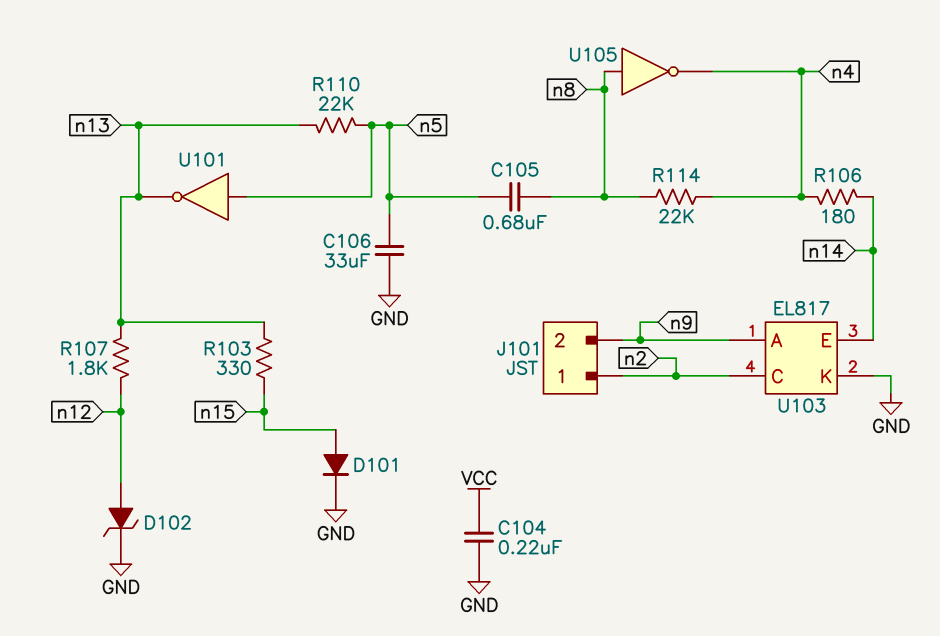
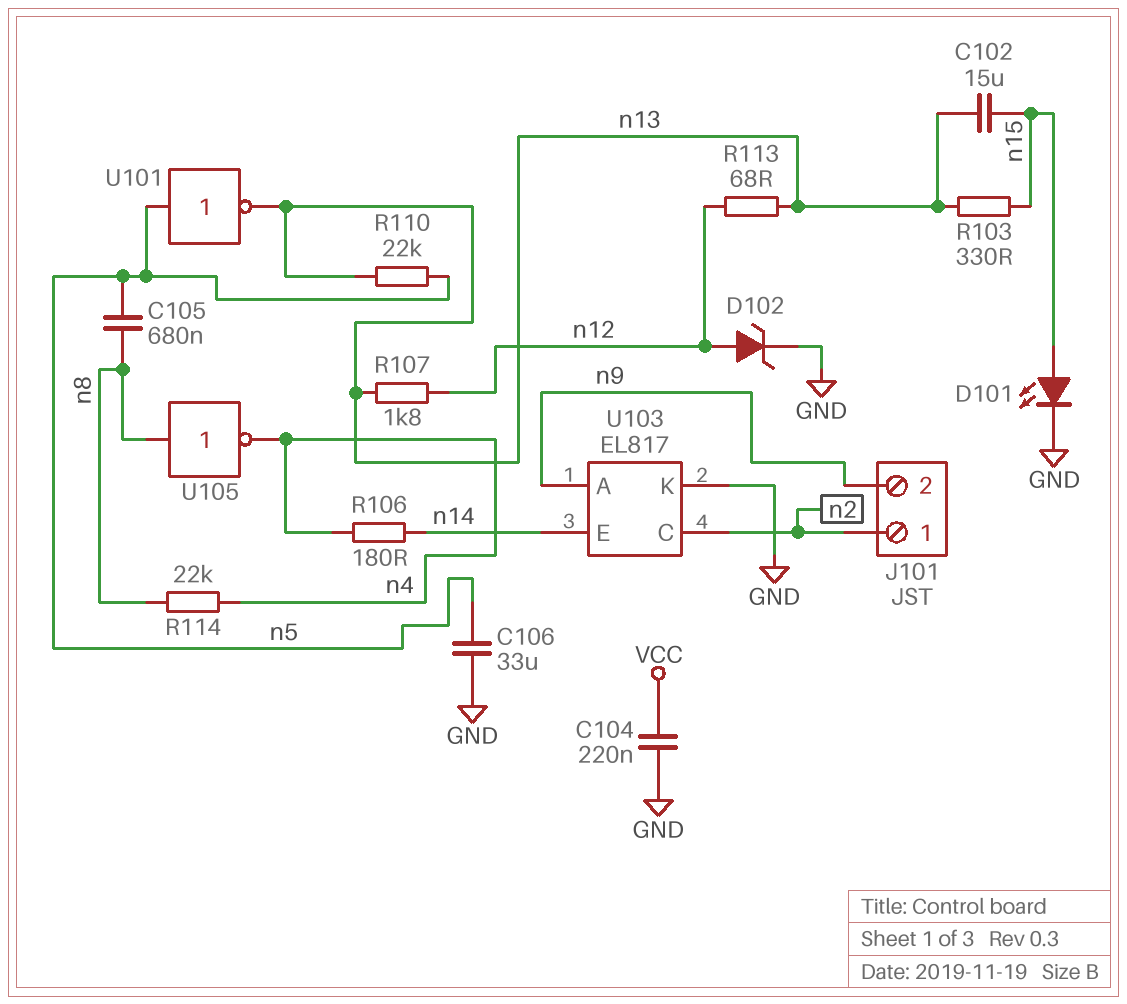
C102: none -> 15uF (n13, n15)
D101: diode (A n15, K GND) -> LED (A n15, K GND)
R113: none -> 68 (n12, n13)

